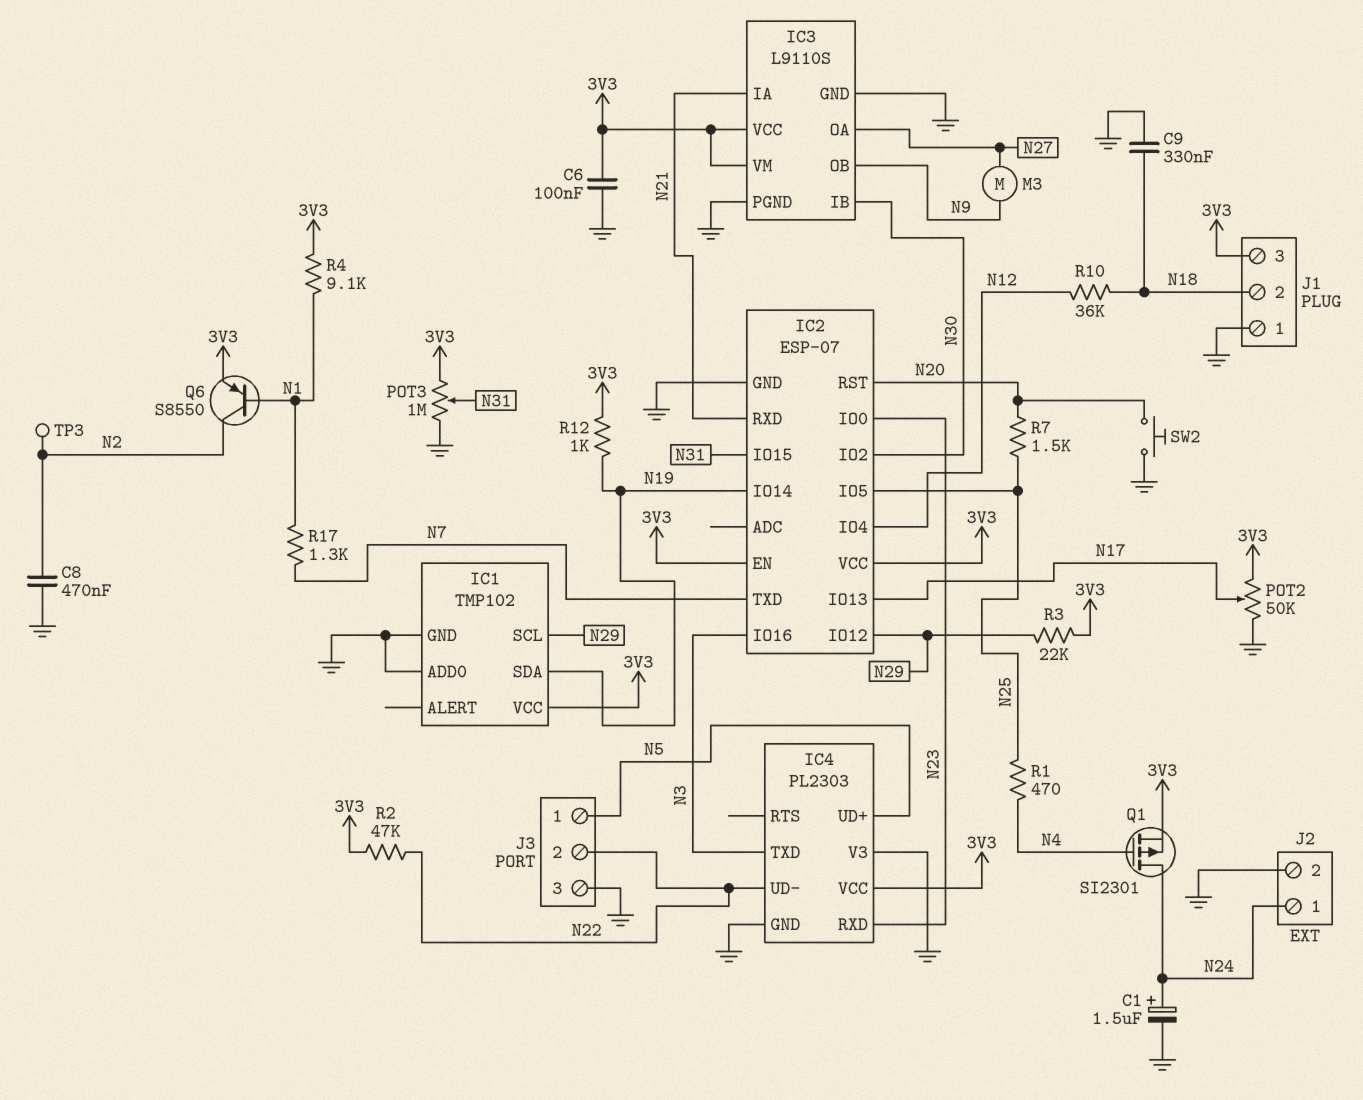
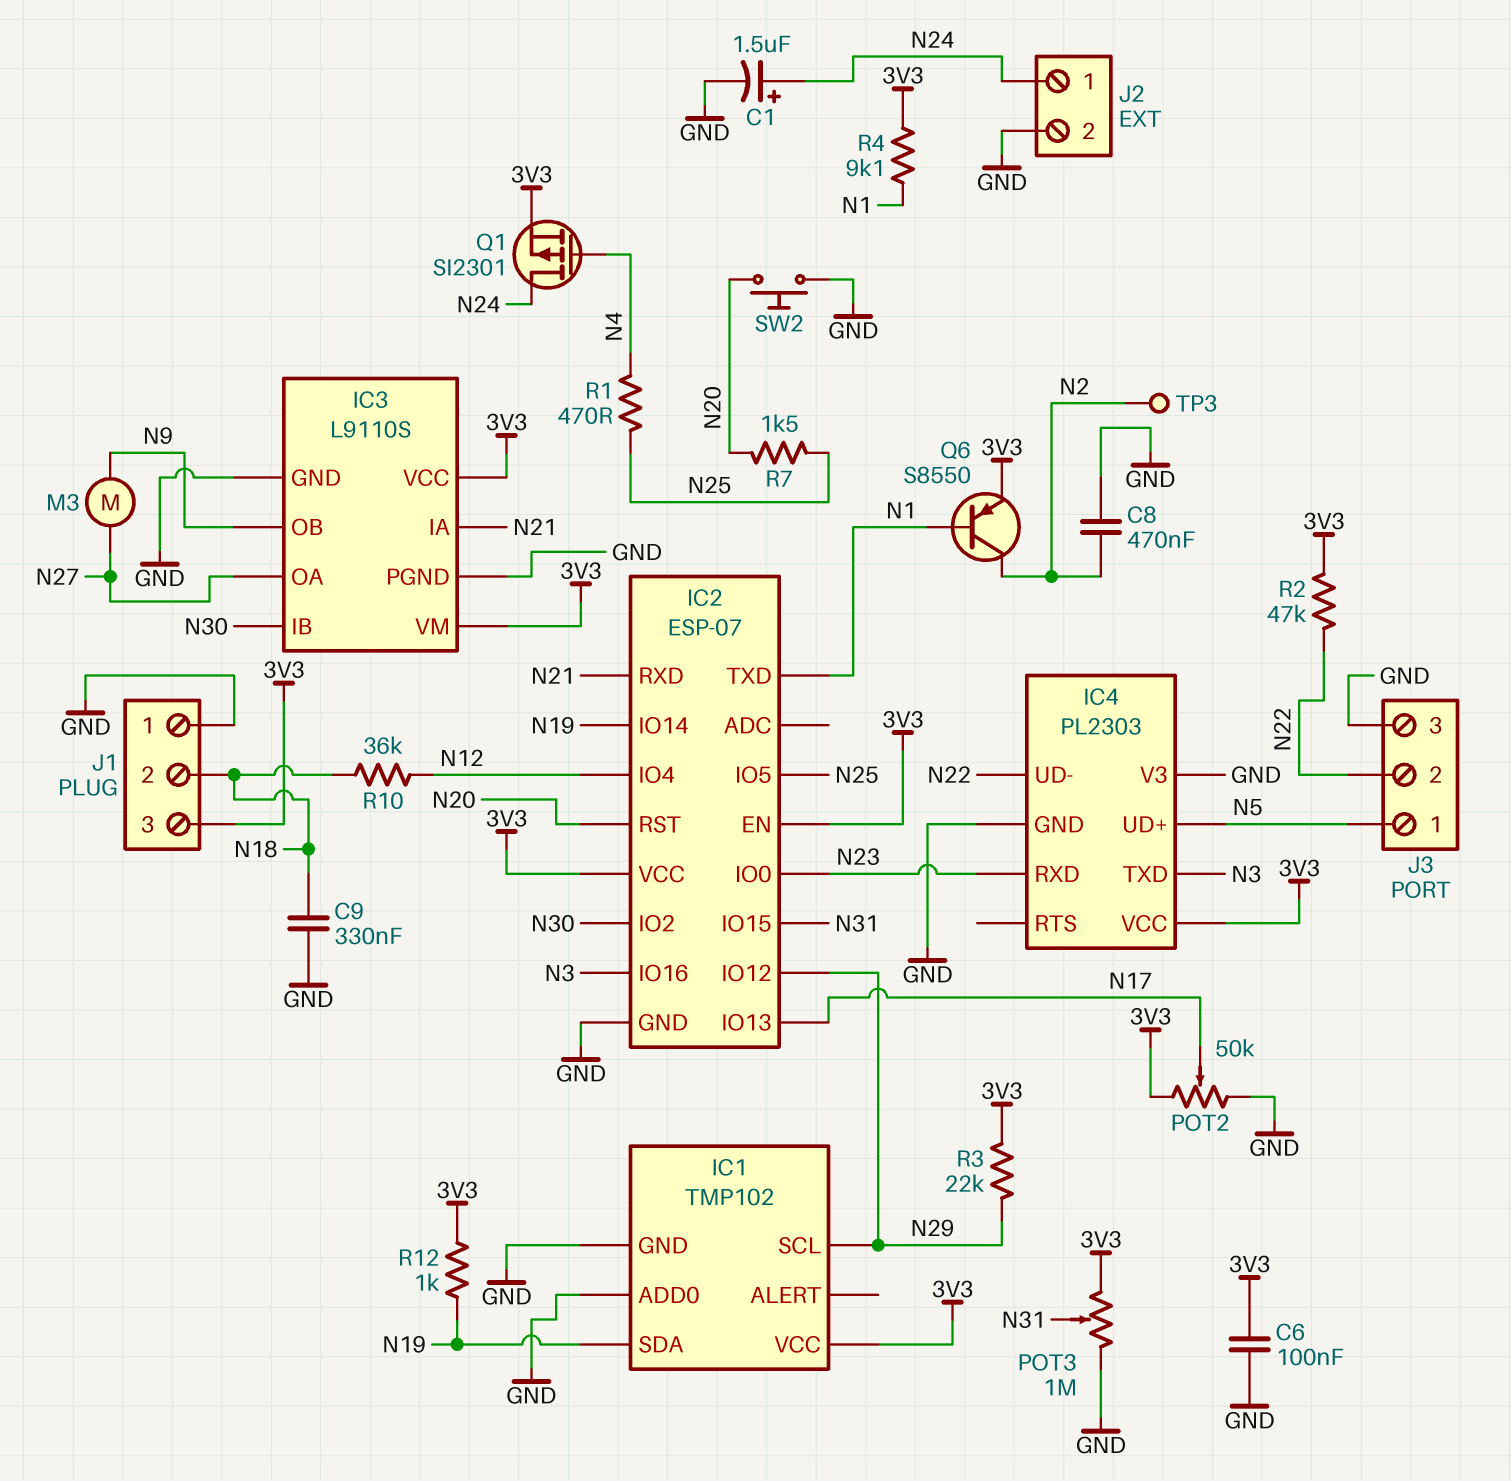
IC2 pin TXD: N7 -> N1
R17: 1.3k (N1, N7) -> none

